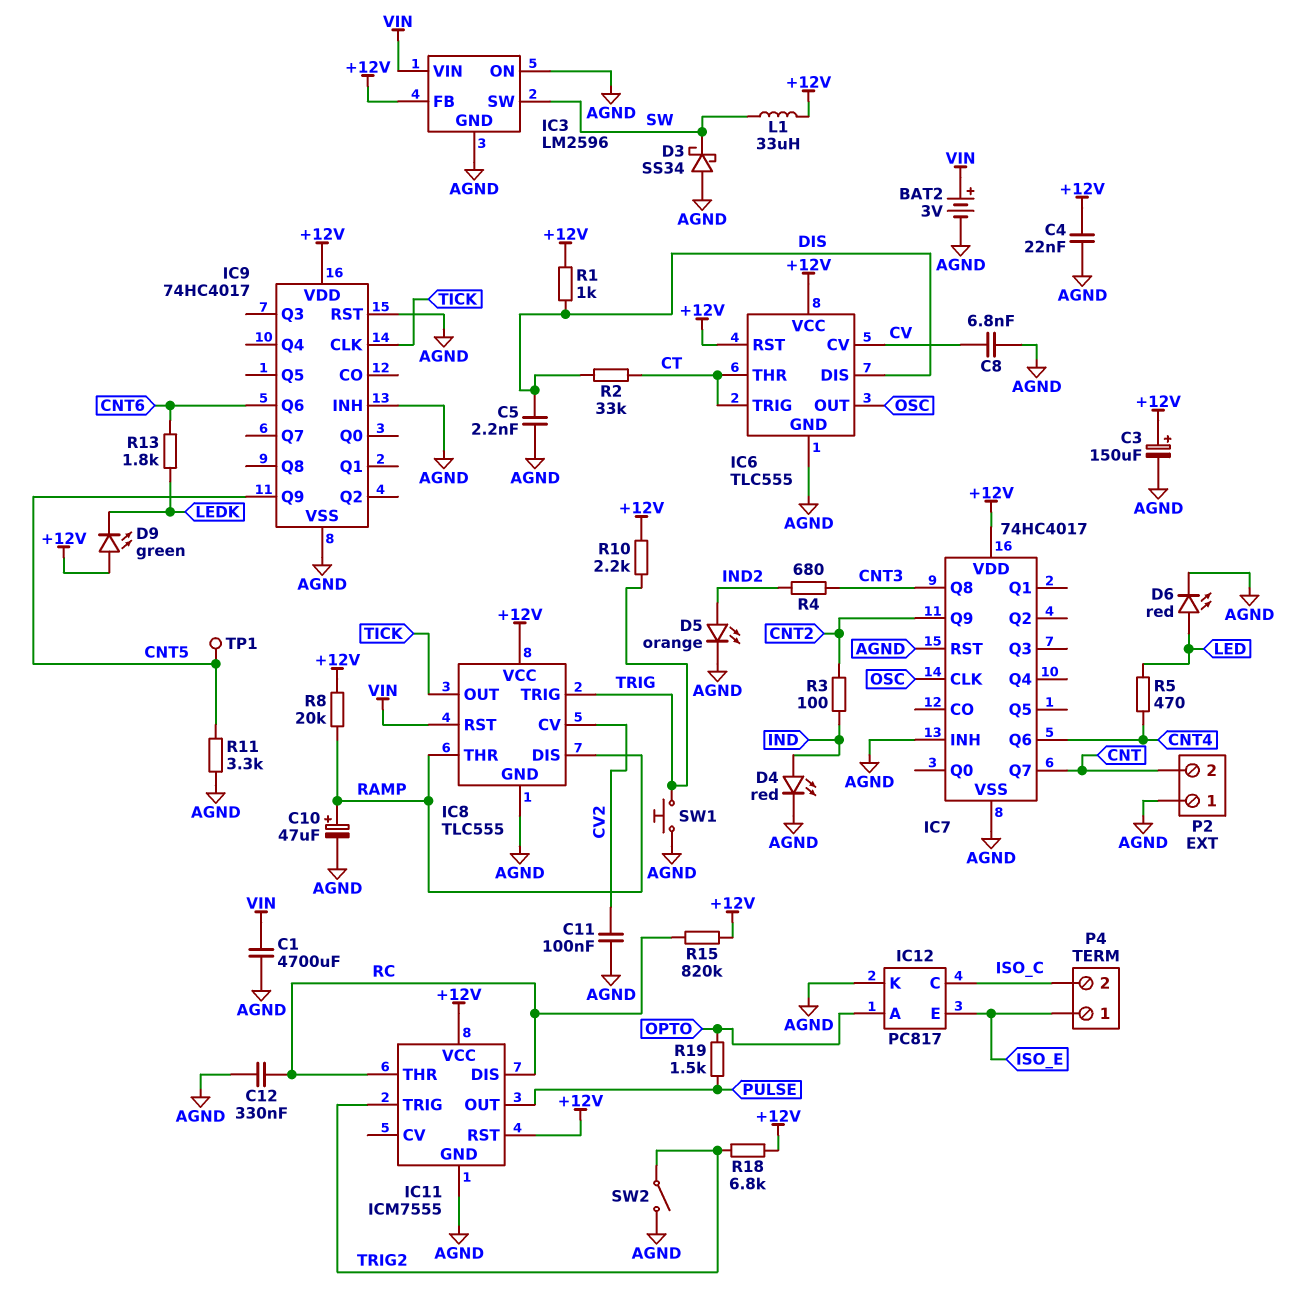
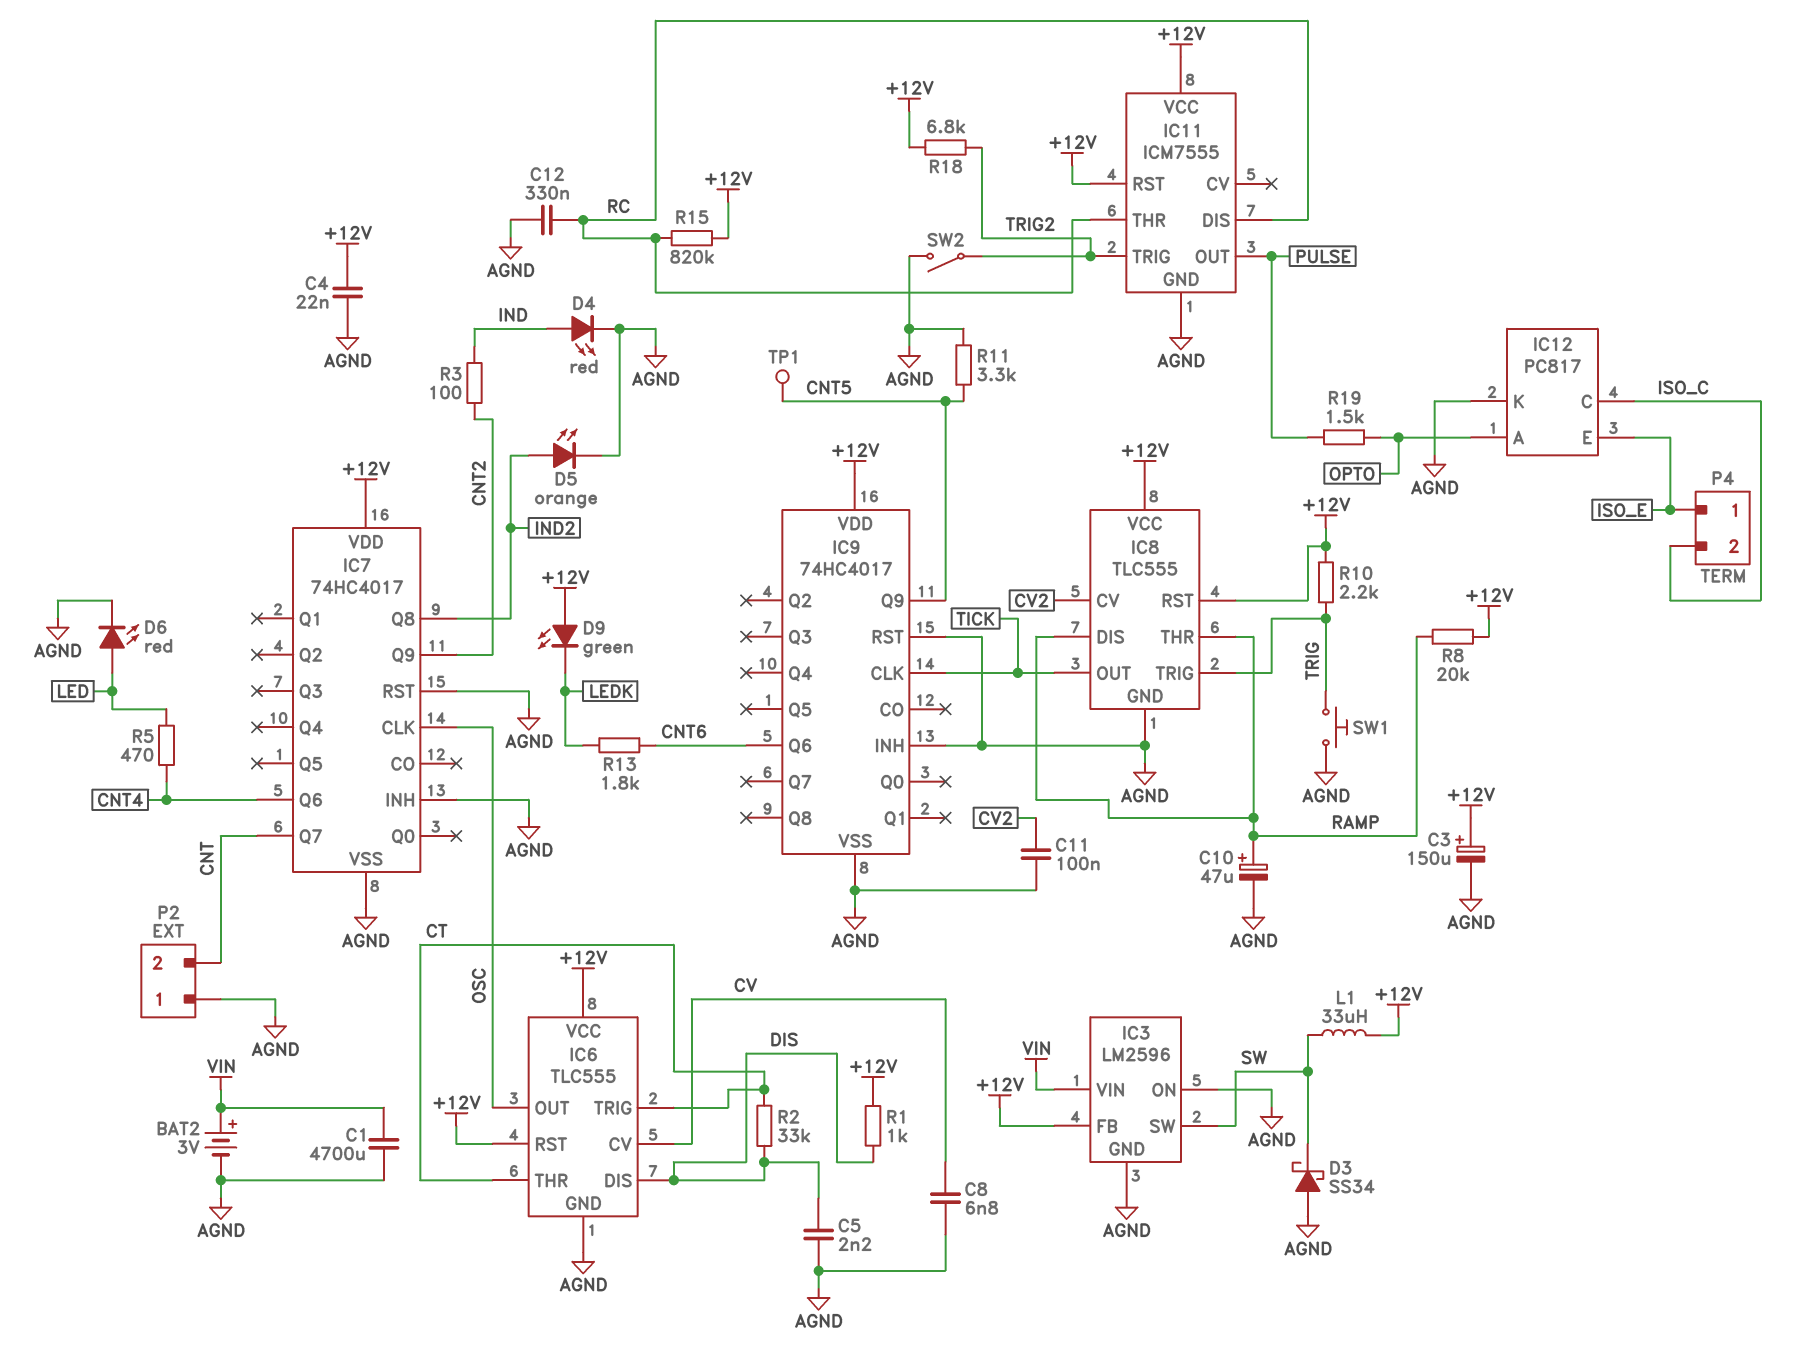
IC7 pin Q8: CNT3 -> IND2
IC8 pin RST: VIN -> +12V
R4: 680 (CNT3, IND2) -> none

